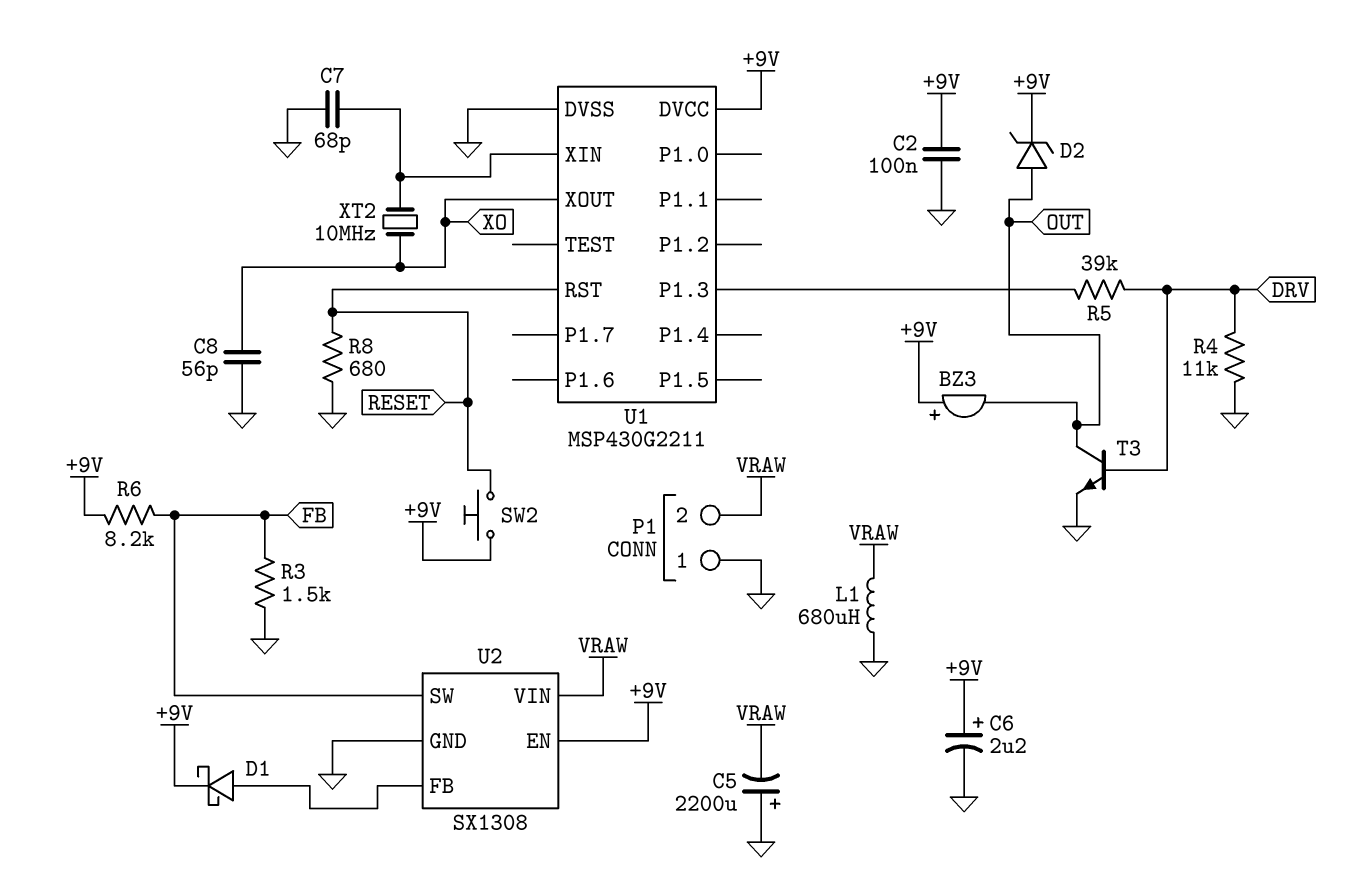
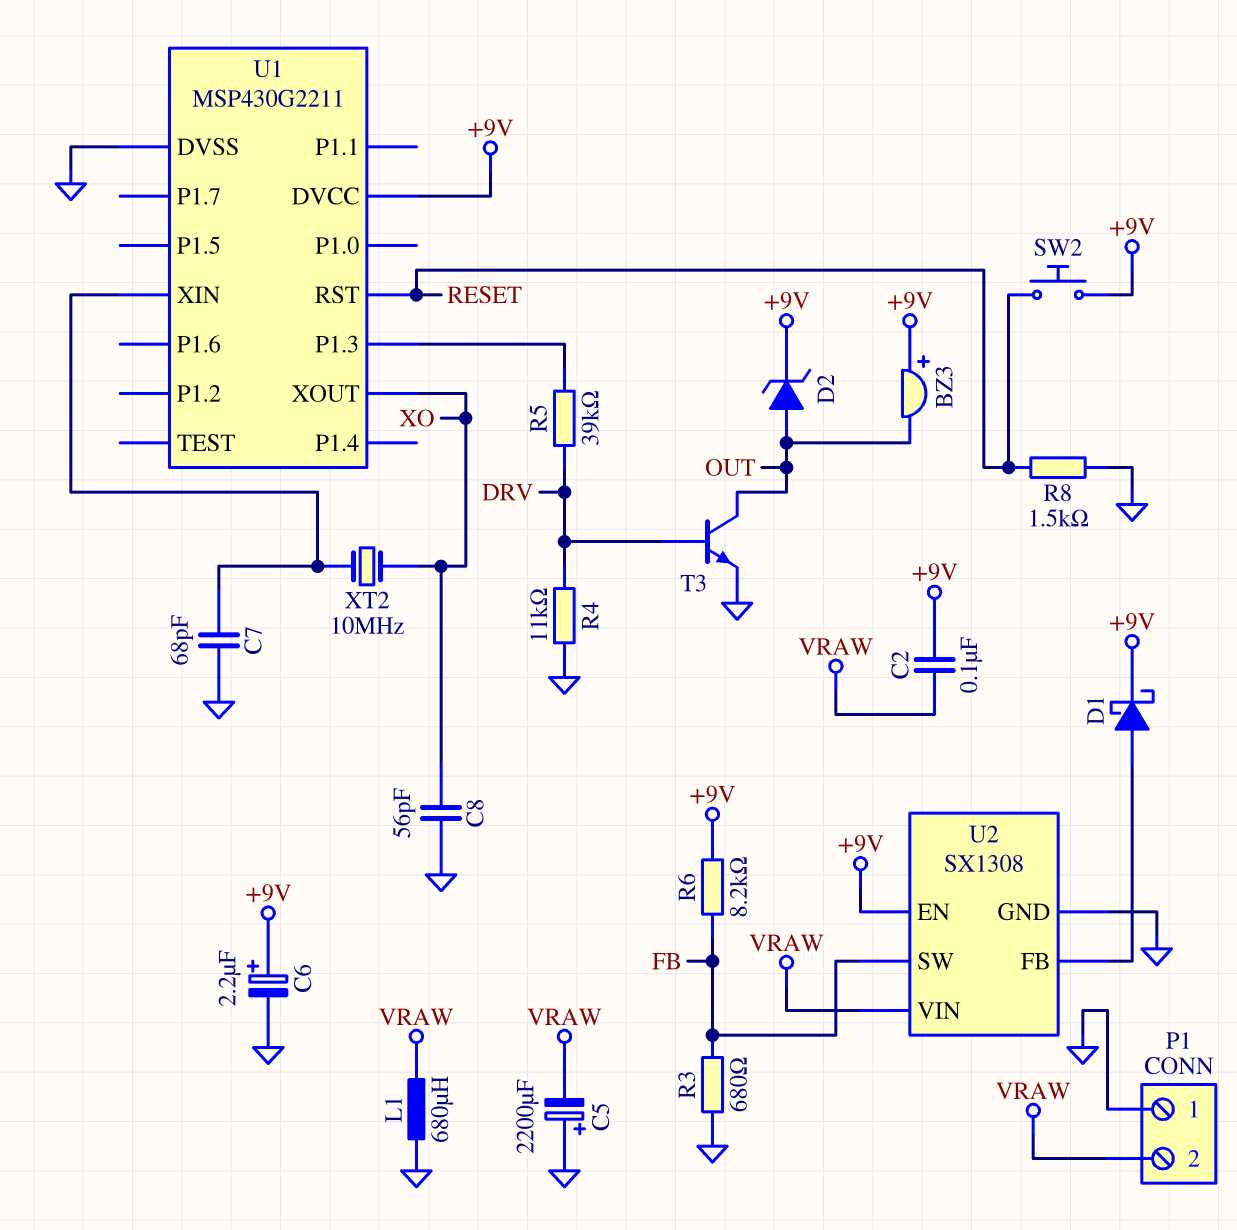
C2: 100nF (+9V, GND) -> 100nF (+9V, VRAW)
R3: 1.5k (FB, GND) -> 680 (FB, GND)
R8: 680 (GND, RESET) -> 1.5k (GND, RESET)

